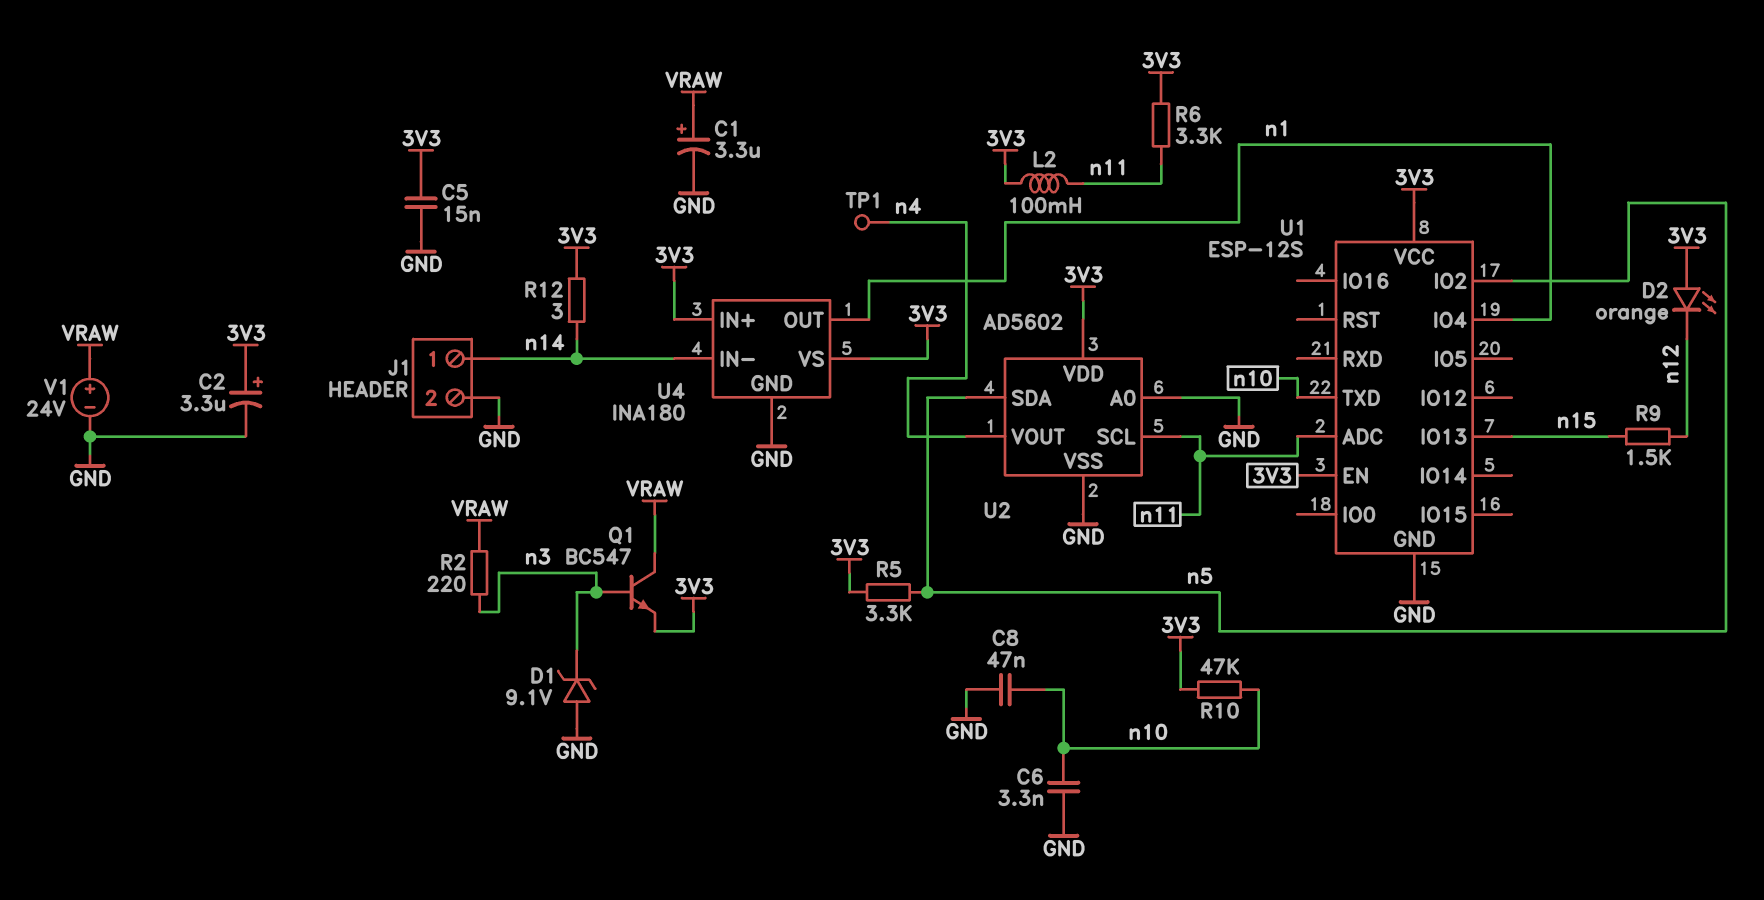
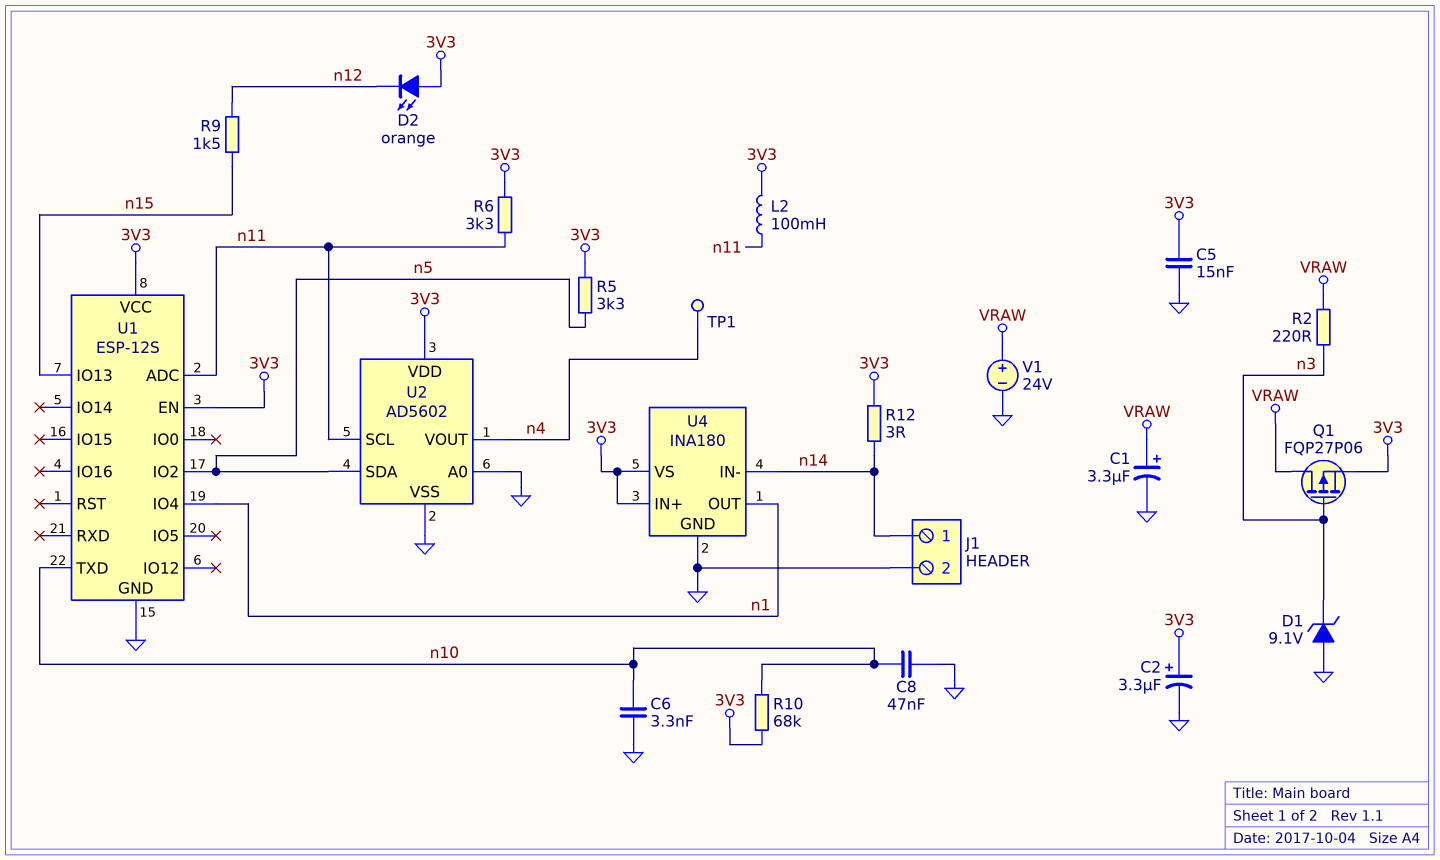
Q1: NPN BC547 (B n3, C VRAW, E 3V3) -> PMOS FQP27P06 (G n3, D VRAW, S 3V3)
R10: 47k (3V3, n10) -> 68k (3V3, n10)

